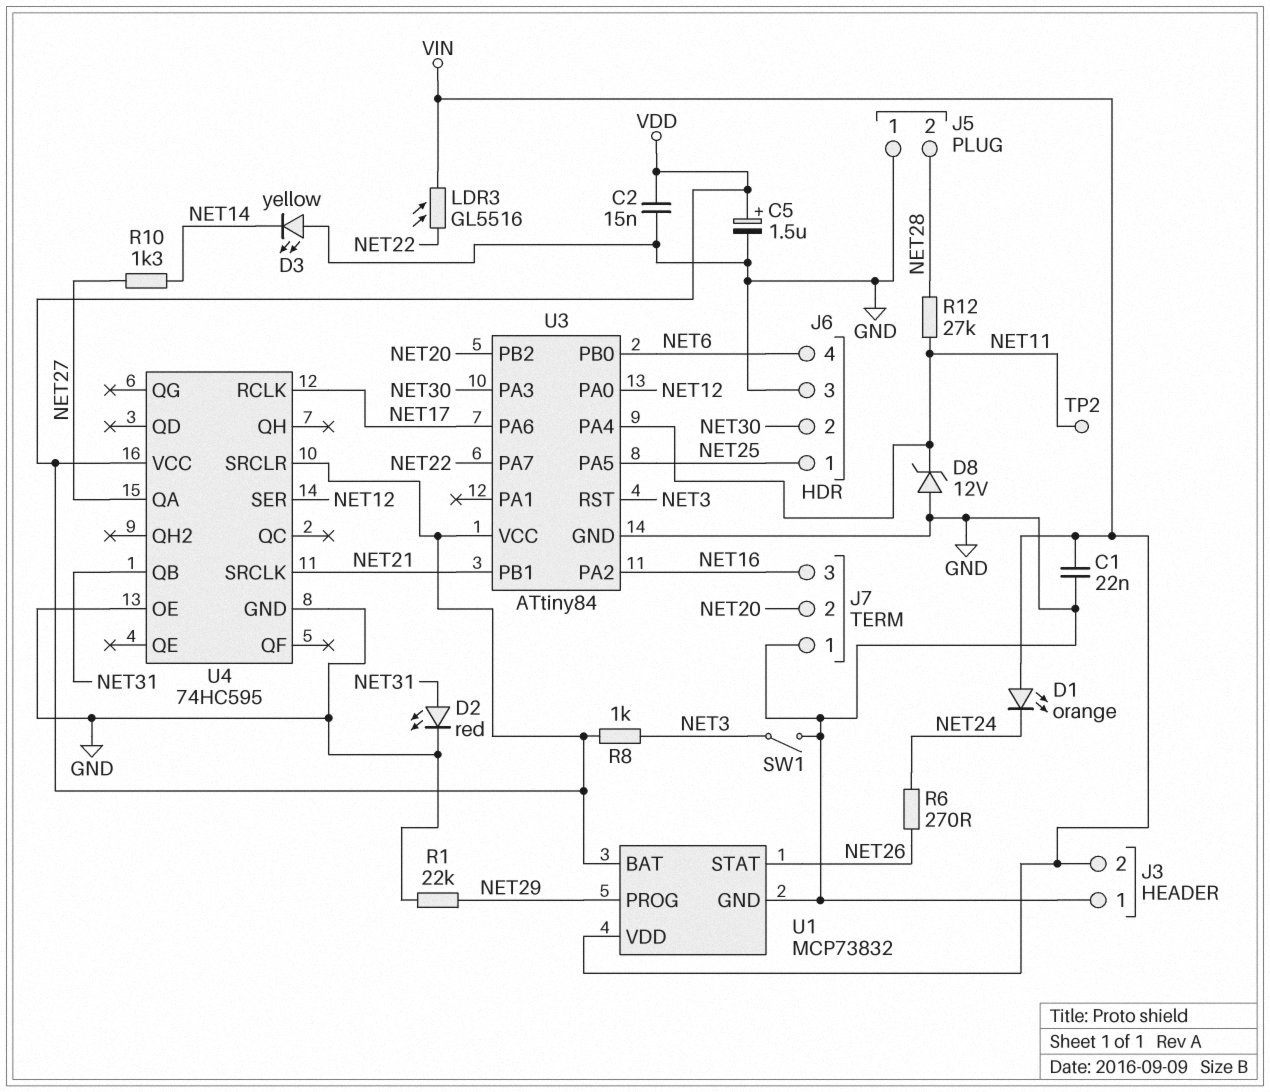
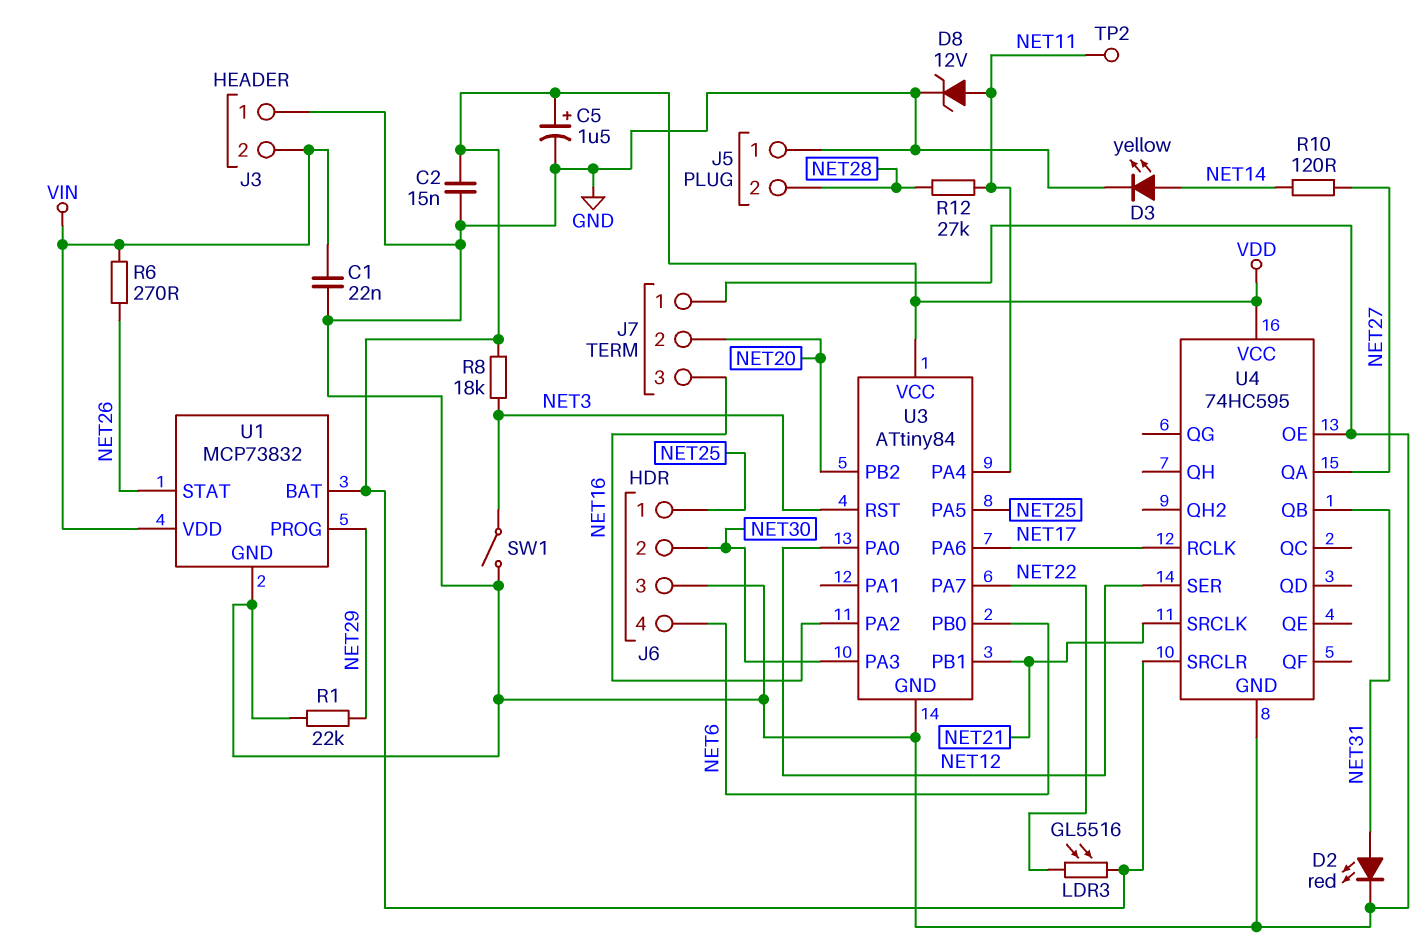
D1: LED orange (A VIN, K NET24) -> none
D3: LED yellow (A GND, K NET14) -> LED yellow (A NET14, K GND)
D8: zener 12V (A GND, K NET11) -> zener 12V (A NET11, K GND)
LDR3: GL5516 (NET22, VIN) -> GL5516 (NET22, VDD)
R6: 270 (NET24, NET26) -> 270 (NET26, VIN)
R8: 1k (NET3, VDD) -> 18k (NET3, VDD)
R10: 1.3k (NET14, NET27) -> 120 (NET14, NET27)

